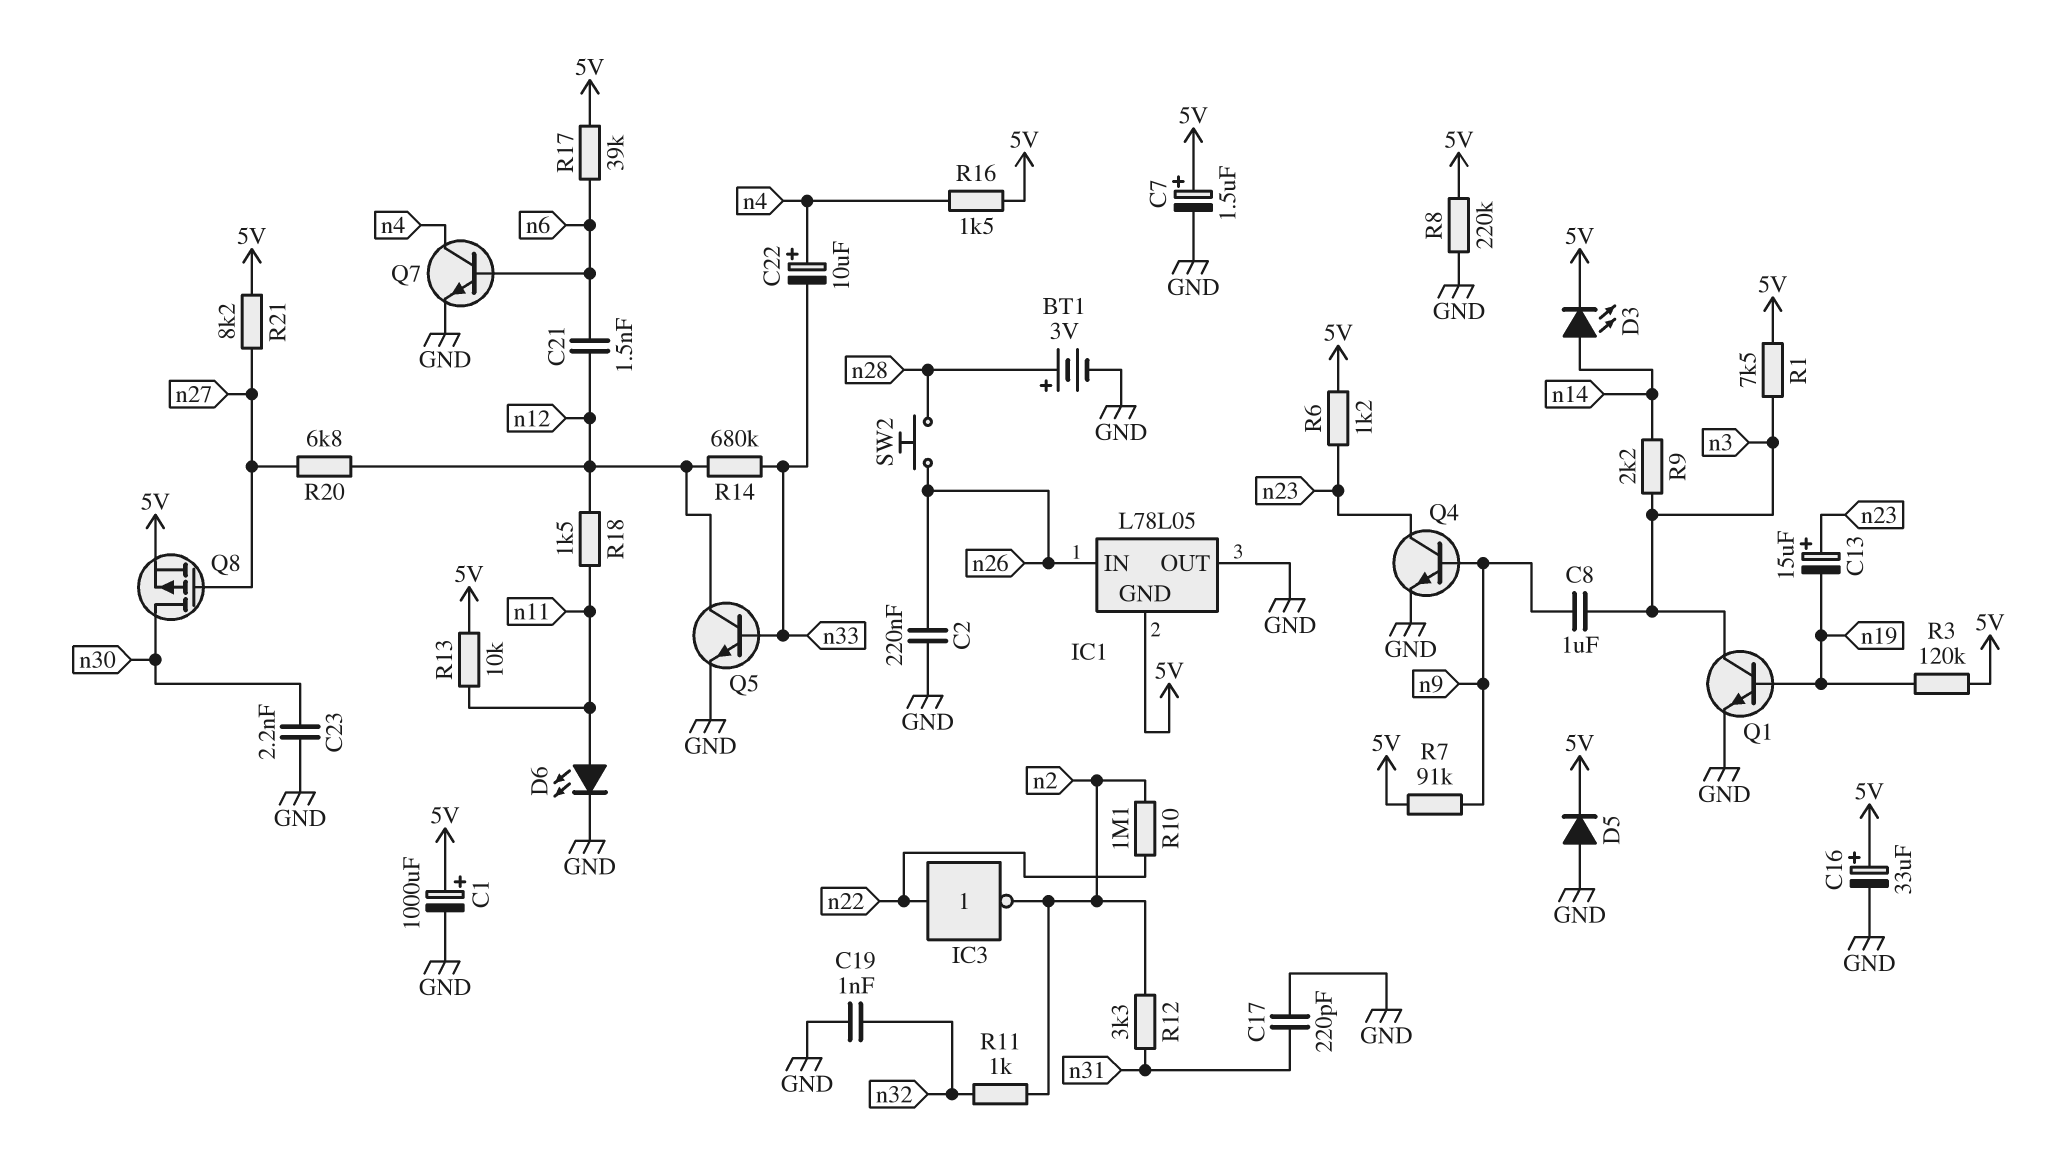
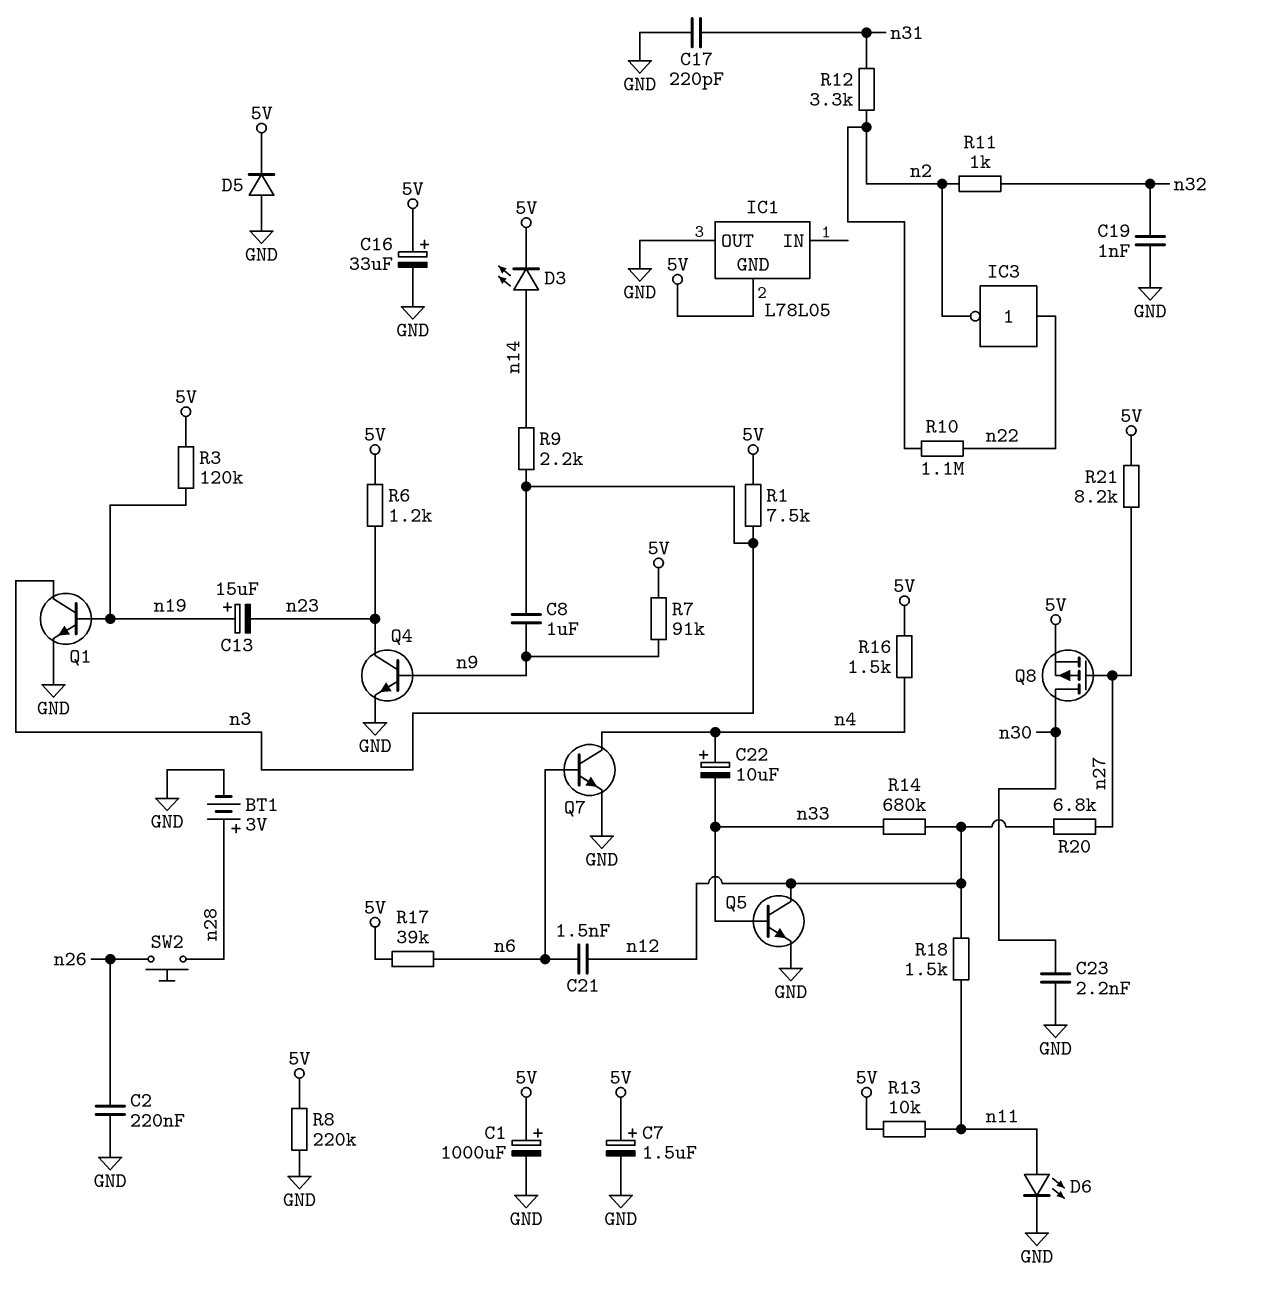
C13: 15uF (plus n23, minus n19) -> 15uF (plus n19, minus n23)
IC1 pin IN: n26 -> none

